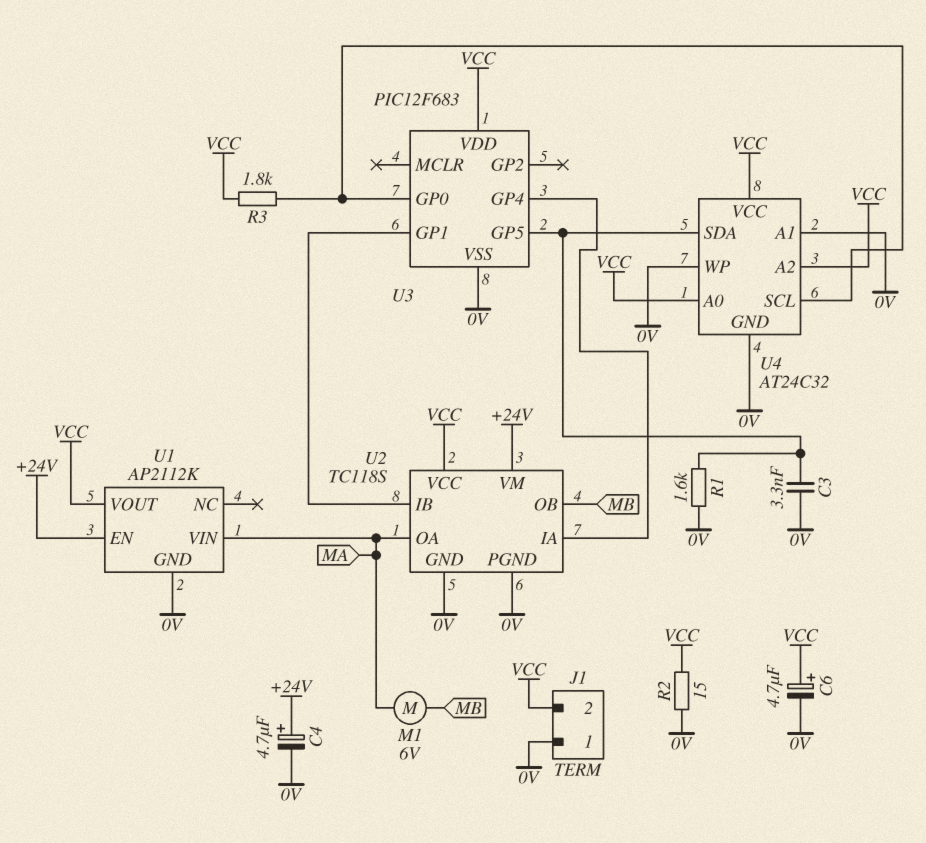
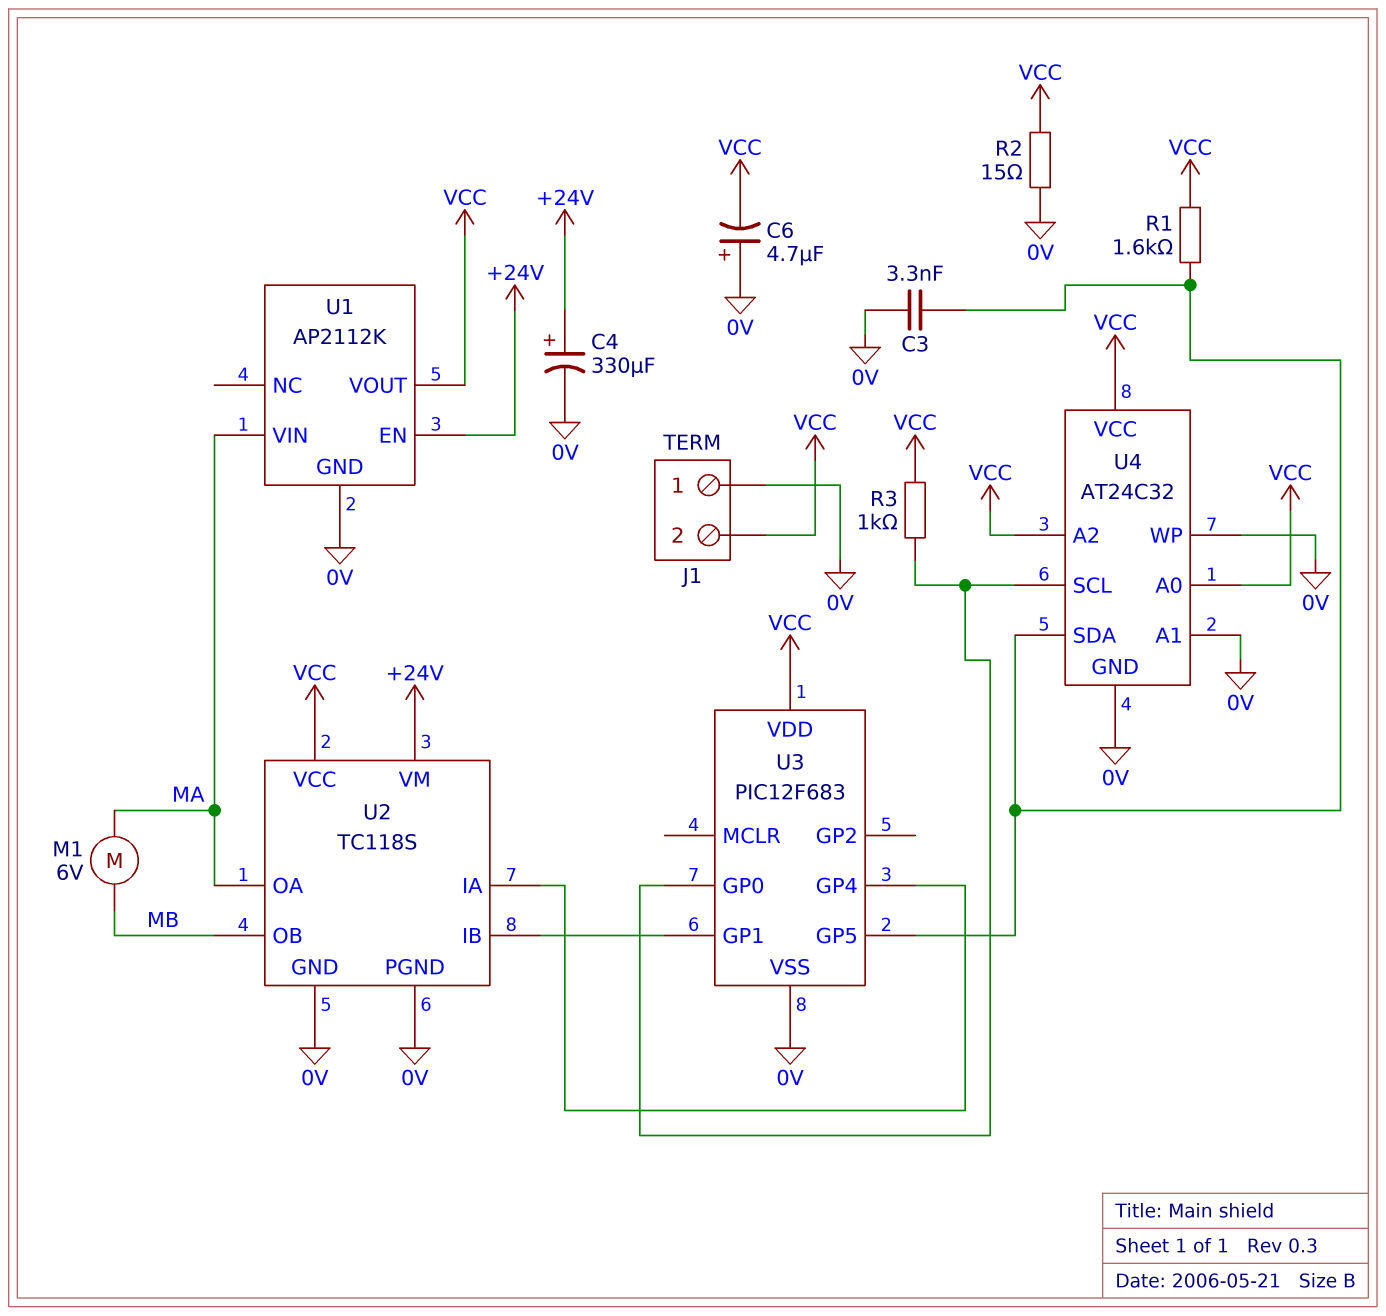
C4: 4.7uF (plus +24V, minus 0V) -> 330uF (plus +24V, minus 0V)
C6: 4.7uF (plus VCC, minus 0V) -> 4.7uF (plus 0V, minus VCC)
R1: 1.6k (0V, U3/GP5) -> 1.6k (U3/GP5, VCC)
R3: 1.8k (U3/GP0, VCC) -> 1k (U3/GP0, VCC)

